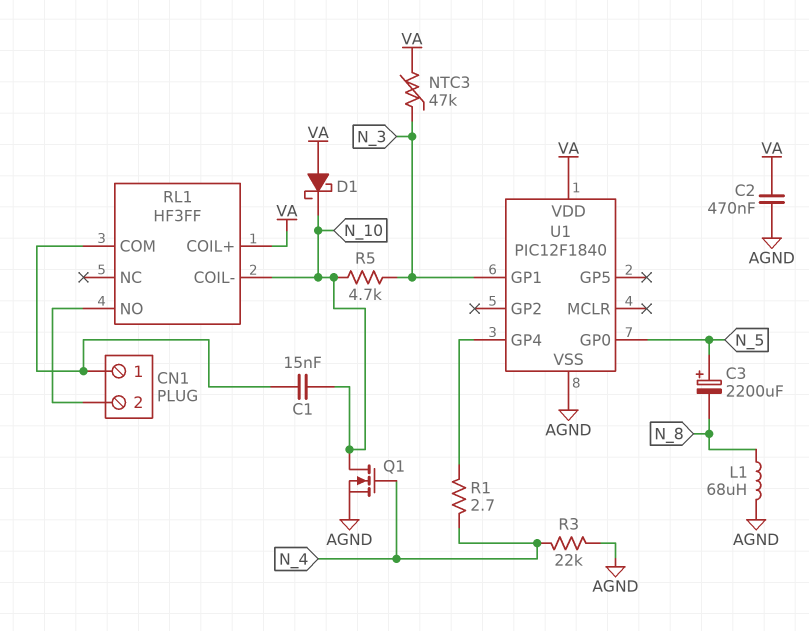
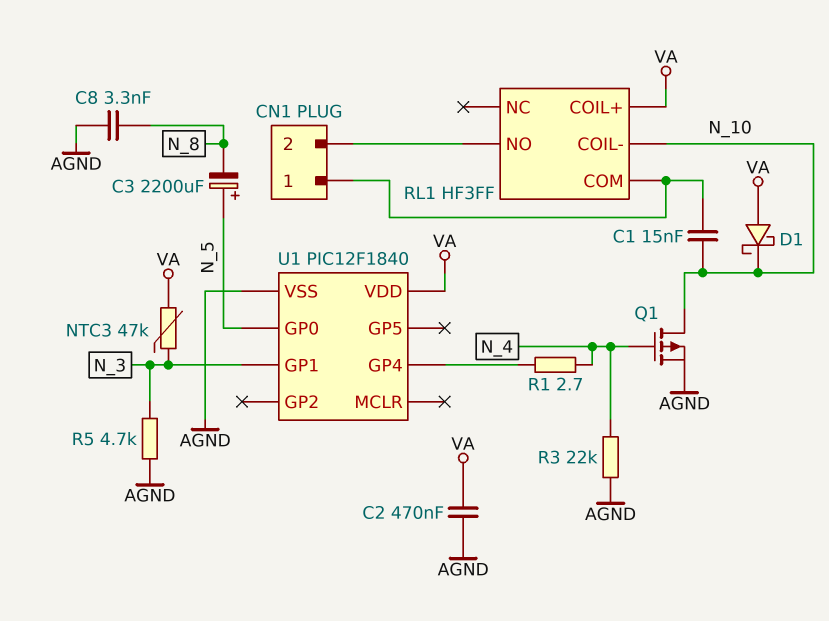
C8: none -> 3.3nF (AGND, N_8)
L1: 68uH (AGND, N_8) -> none
Q1: NMOS (G N_4, D N_10, S AGND) -> PMOS (G N_4, D N_10, S AGND)
R5: 4.7k (N_3, N_10) -> 4.7k (AGND, N_3)

